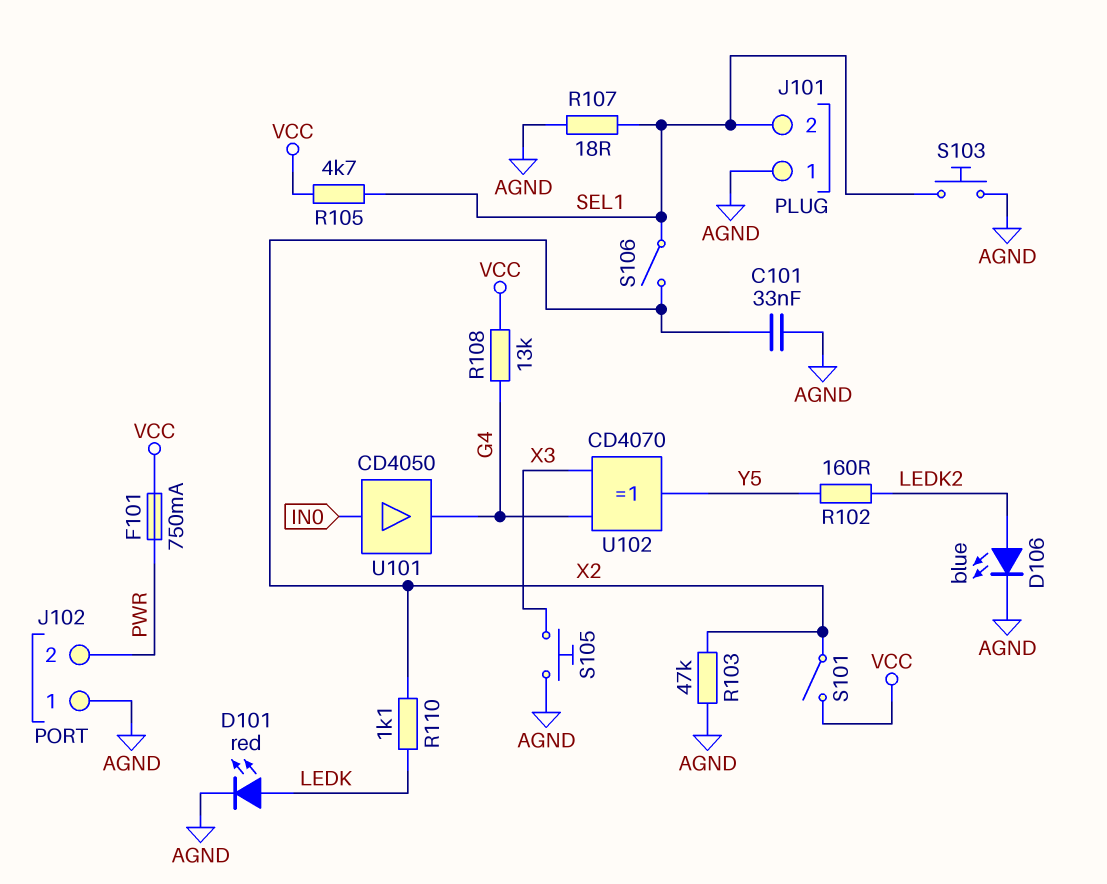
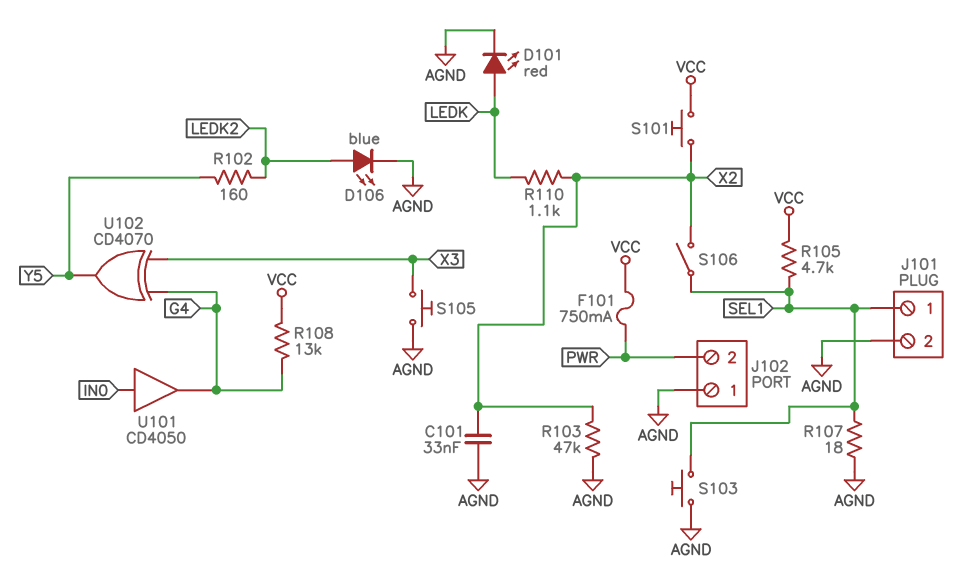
J101 pin 1: AGND -> SEL1
J101 pin 2: SEL1 -> AGND
S101: switch (VCC, X2) -> button (VCC, X2)

